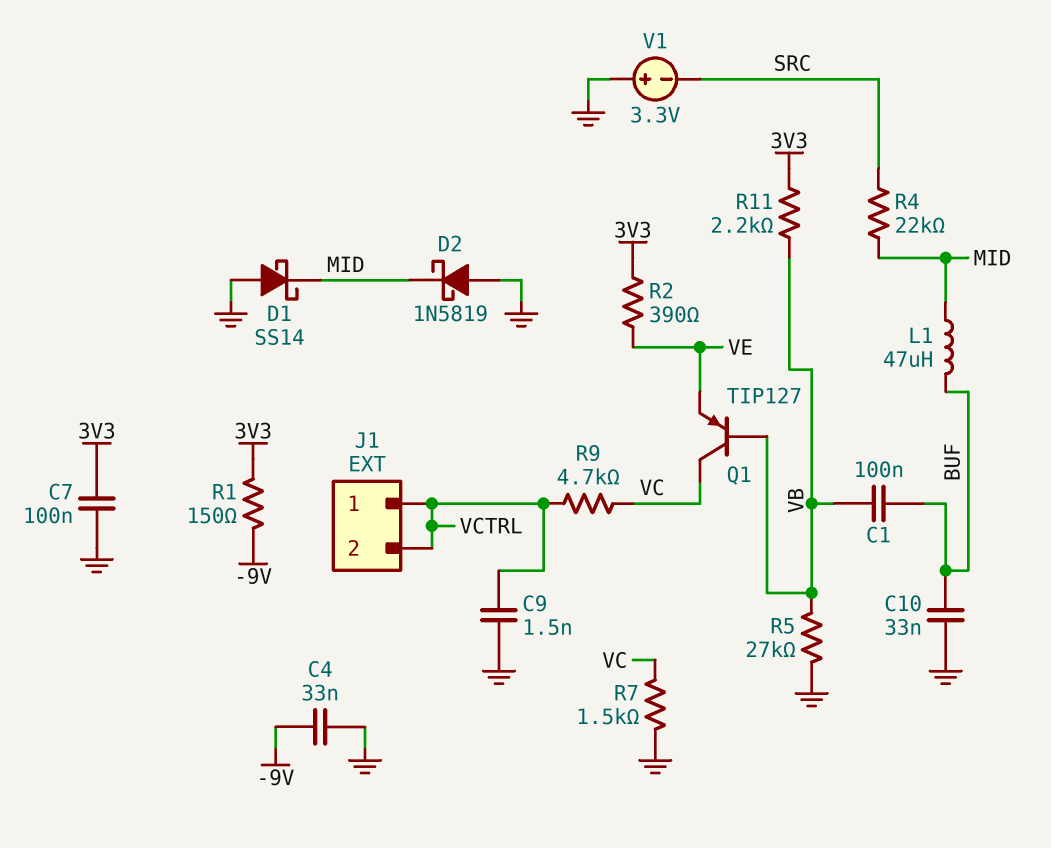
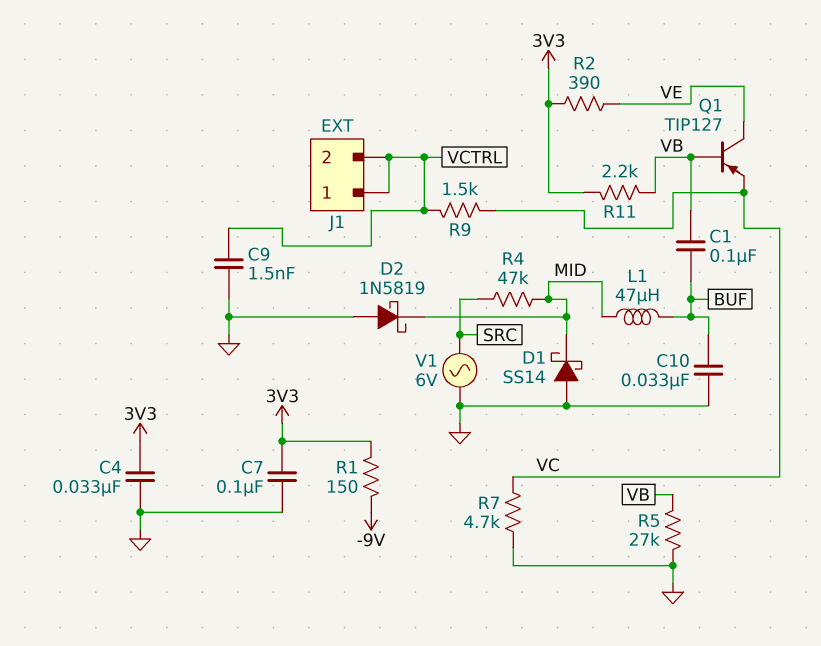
C4: 33nF (-9V, GND) -> 33nF (3V3, GND)
Q1: PNP TIP127 (B VB, C VC, E VE) -> PNP TIP127 (B VB, C VE, E VC)
R4: 22k (MID, SRC) -> 47k (MID, SRC)
R7: 1.5k (GND, VC) -> 4.7k (GND, VC)
R9: 4.7k (VC, VCTRL) -> 1.5k (VC, VCTRL)
V1: 3.3V (plus GND, minus SRC) -> AC 6V (GND, SRC)

